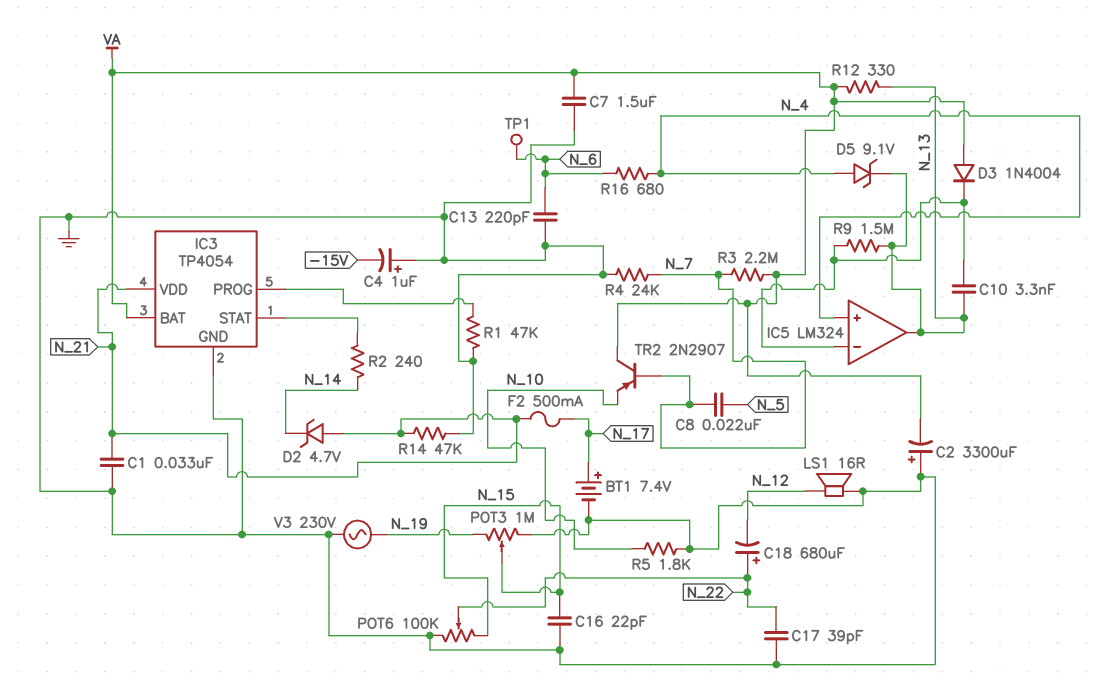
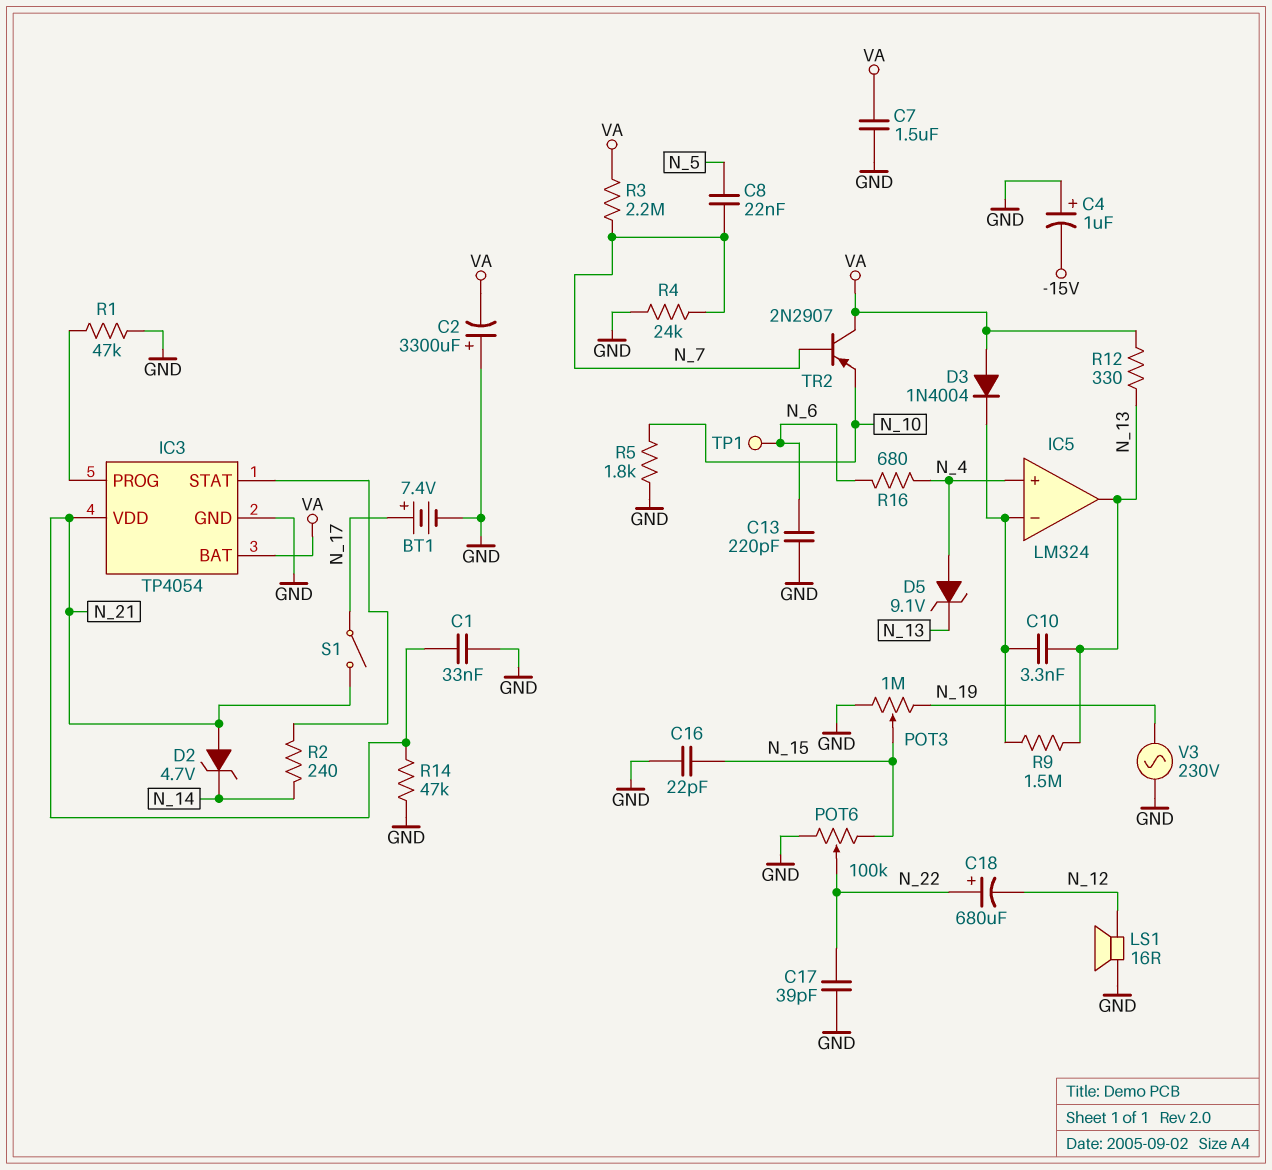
F2: 500mA (N_17, N_21) -> none
S1: none -> switch (N_17, N_21)

